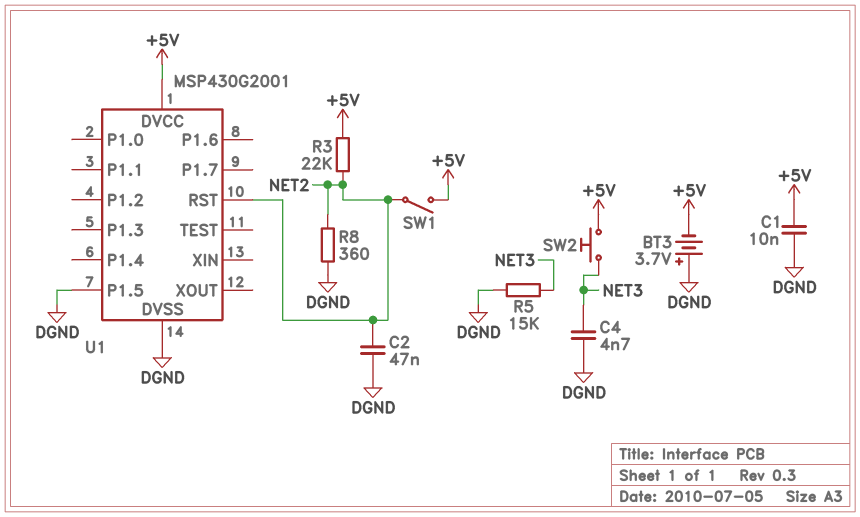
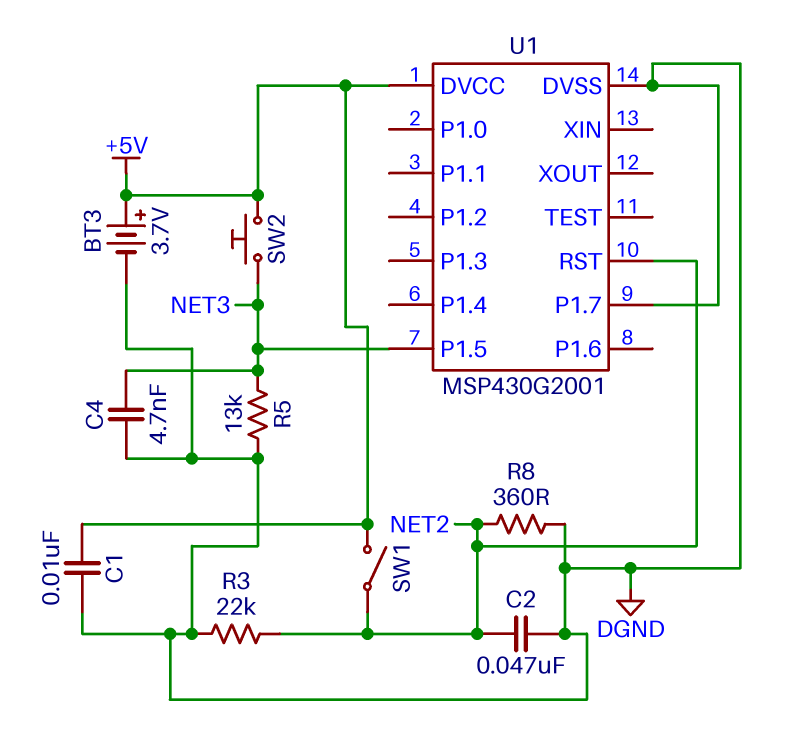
BT3: 3.7V (plus DGND, minus +5V) -> 3.7V (plus +5V, minus DGND)
R3: 22k (+5V, NET2) -> 22k (DGND, NET2)
R5: 15k (DGND, NET3) -> 13k (DGND, NET3)
U1 pin P1.5: DGND -> NET3
U1 pin P1.7: none -> DGND

